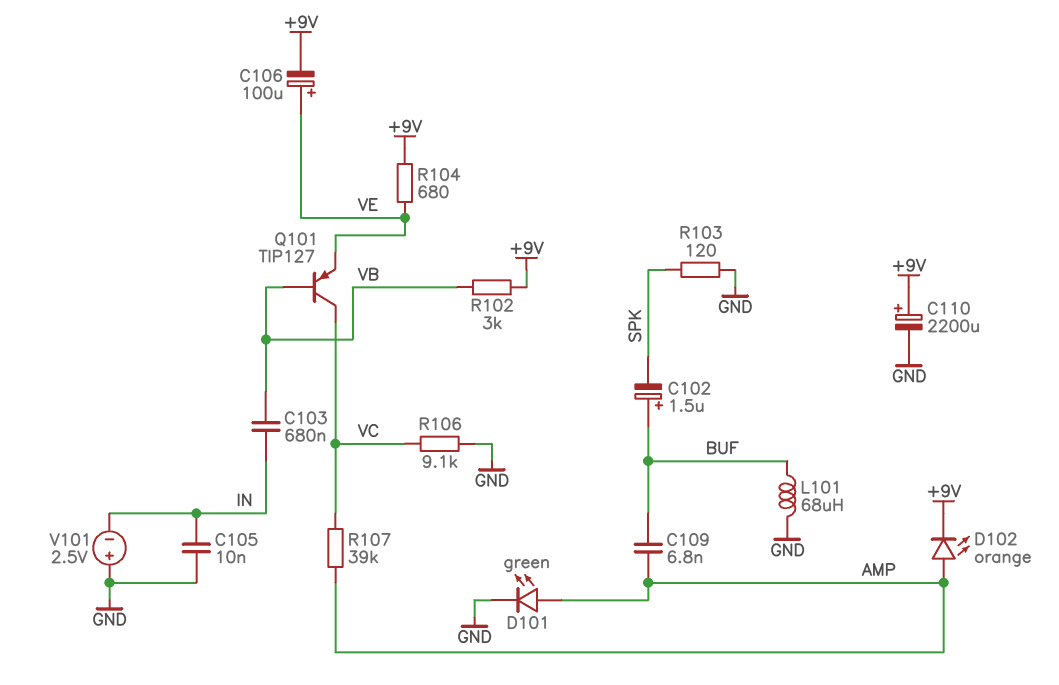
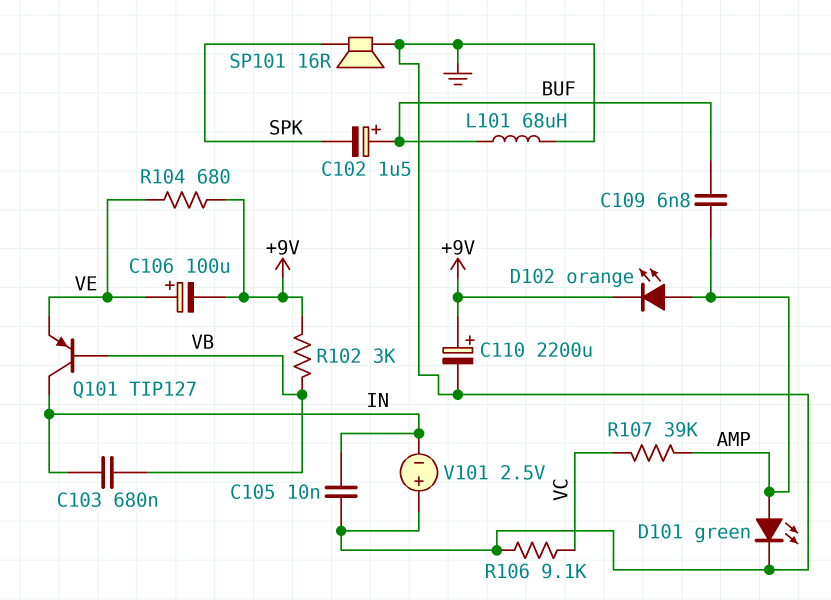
Q101: PNP TIP127 (B VB, C VC, E VE) -> PNP TIP127 (B VB, C IN, E VE)
R103: 120 (GND, SPK) -> none
SP101: none -> speaker 16R (GND, SPK)

